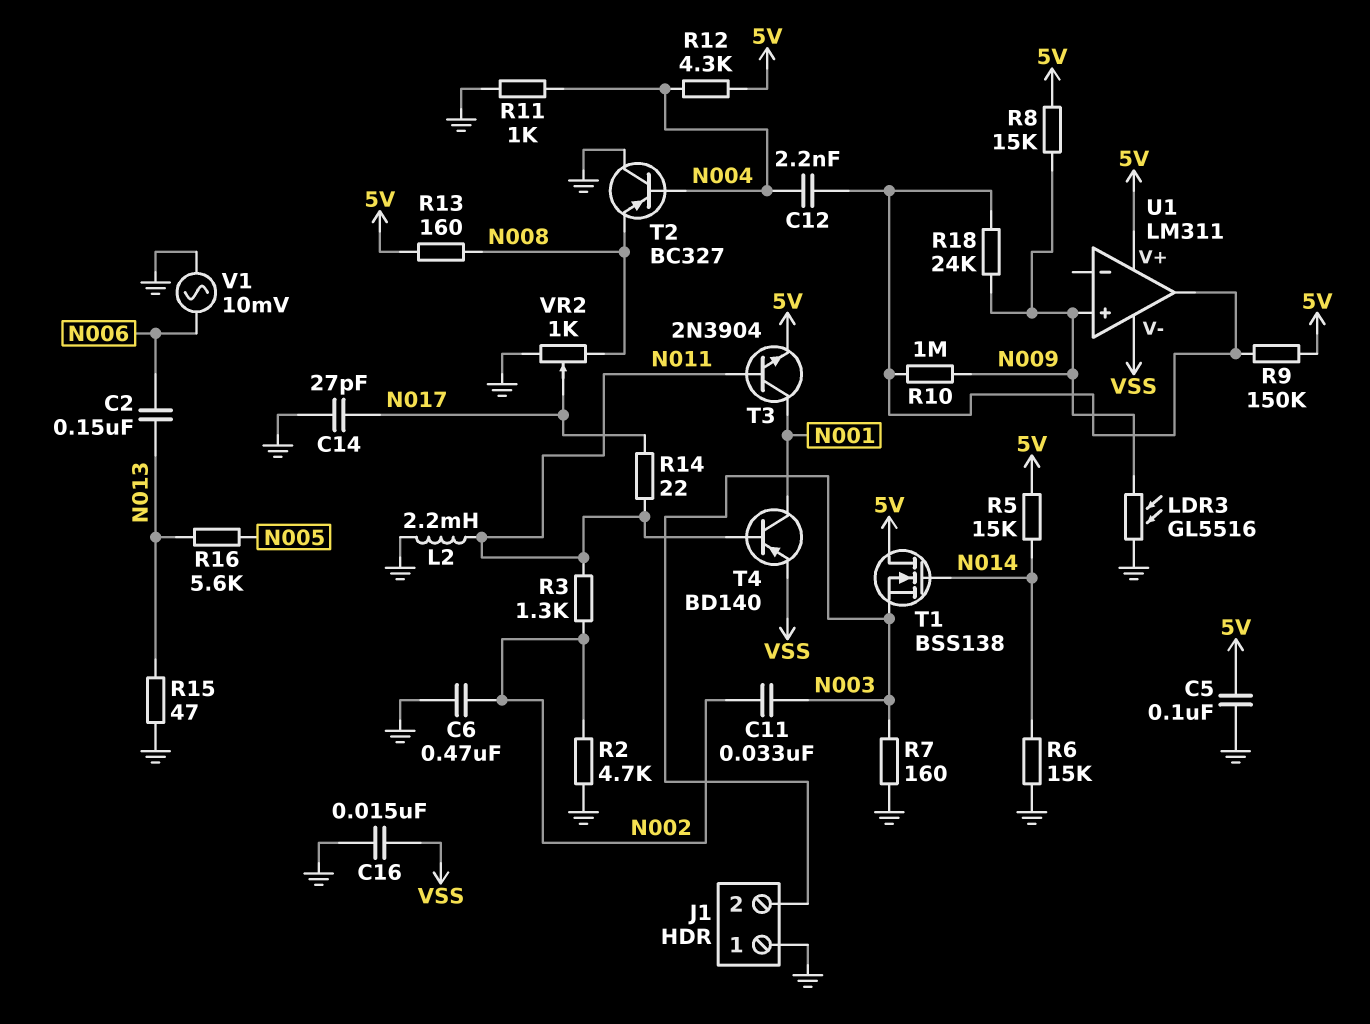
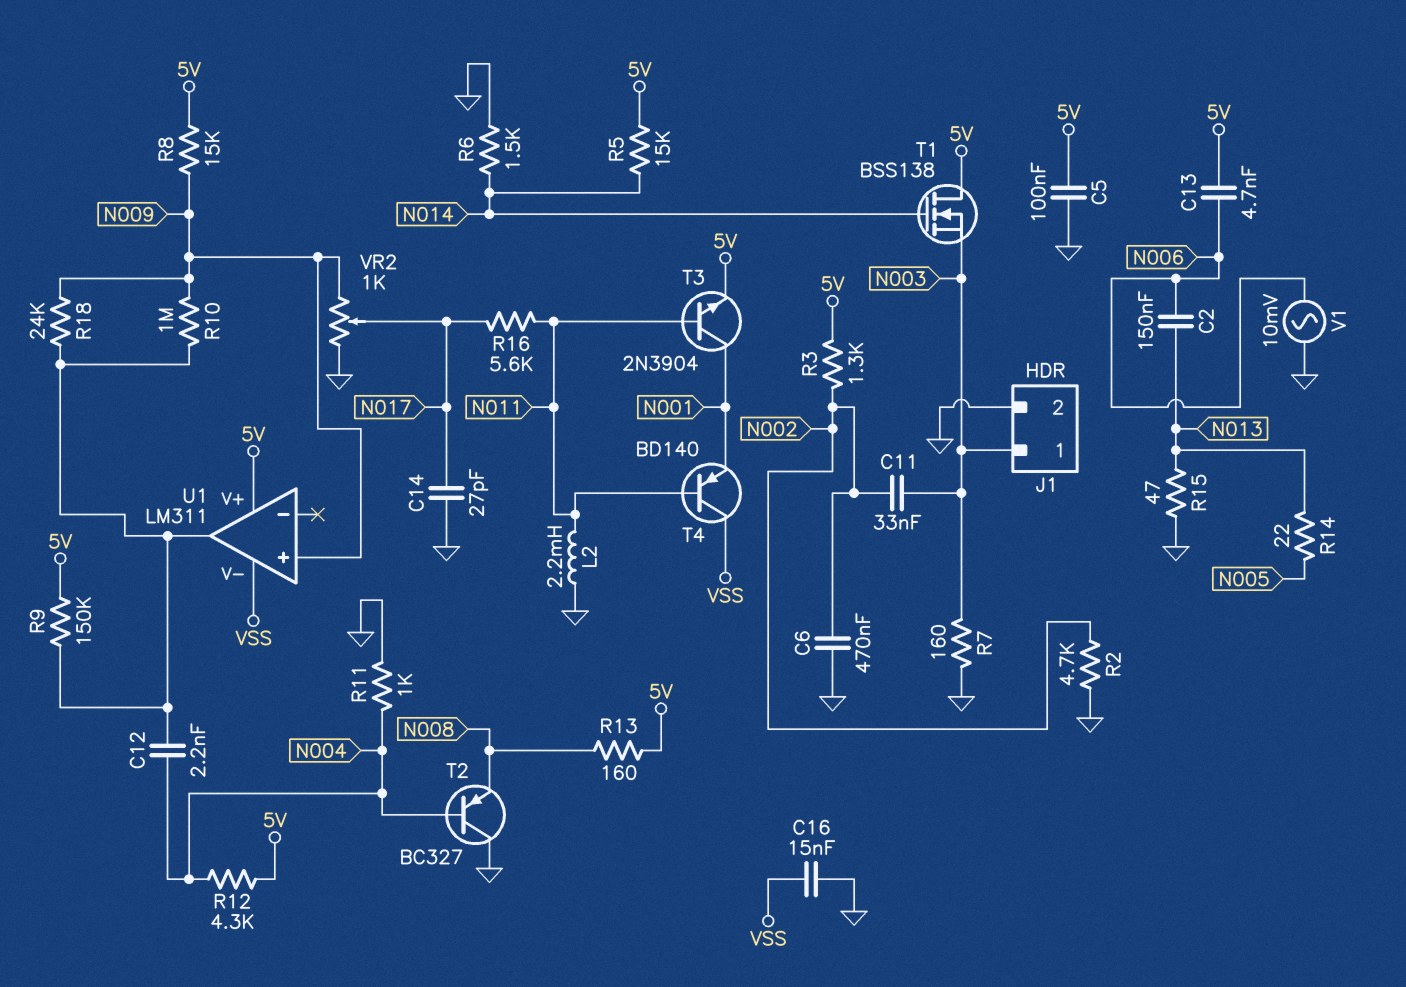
C13: none -> 4.7nF (5V, N006)
J1 pin 1: GND -> N003
J1 pin 2: N003 -> GND
LDR3: GL5516 (GND, N009) -> none
R3: 1.3k (N002, N011) -> 1.3k (5V, N002)
R6: 15k (GND, N014) -> 1.5k (GND, N014)
R14: 22 (N011, N017) -> 22 (N005, N013)
R16: 5.6k (N005, N013) -> 5.6k (N011, N017)
T4: PNP BD140 (B N011, C N001, E VSS) -> PNP BD140 (B N011, C VSS, E N001)
VR2: 1k (GND, N008, wiper N017) -> 1k (GND, N009, wiper N017)

